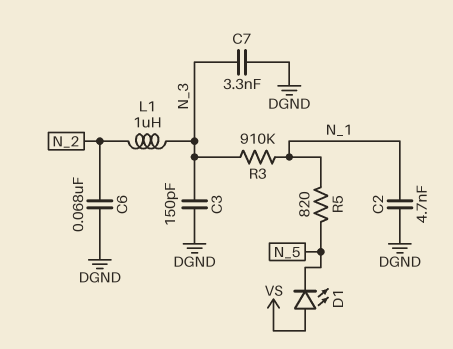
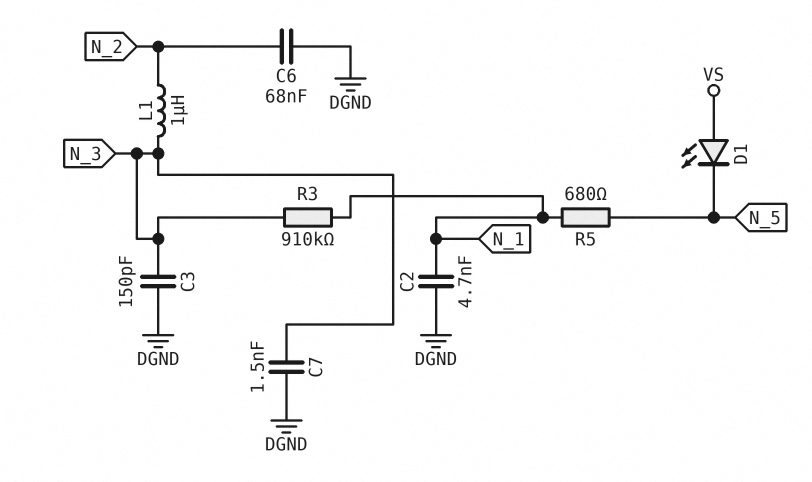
C7: 3.3nF (DGND, N_3) -> 1.5nF (DGND, N_3)
R5: 820 (N_1, N_5) -> 680 (N_1, N_5)

